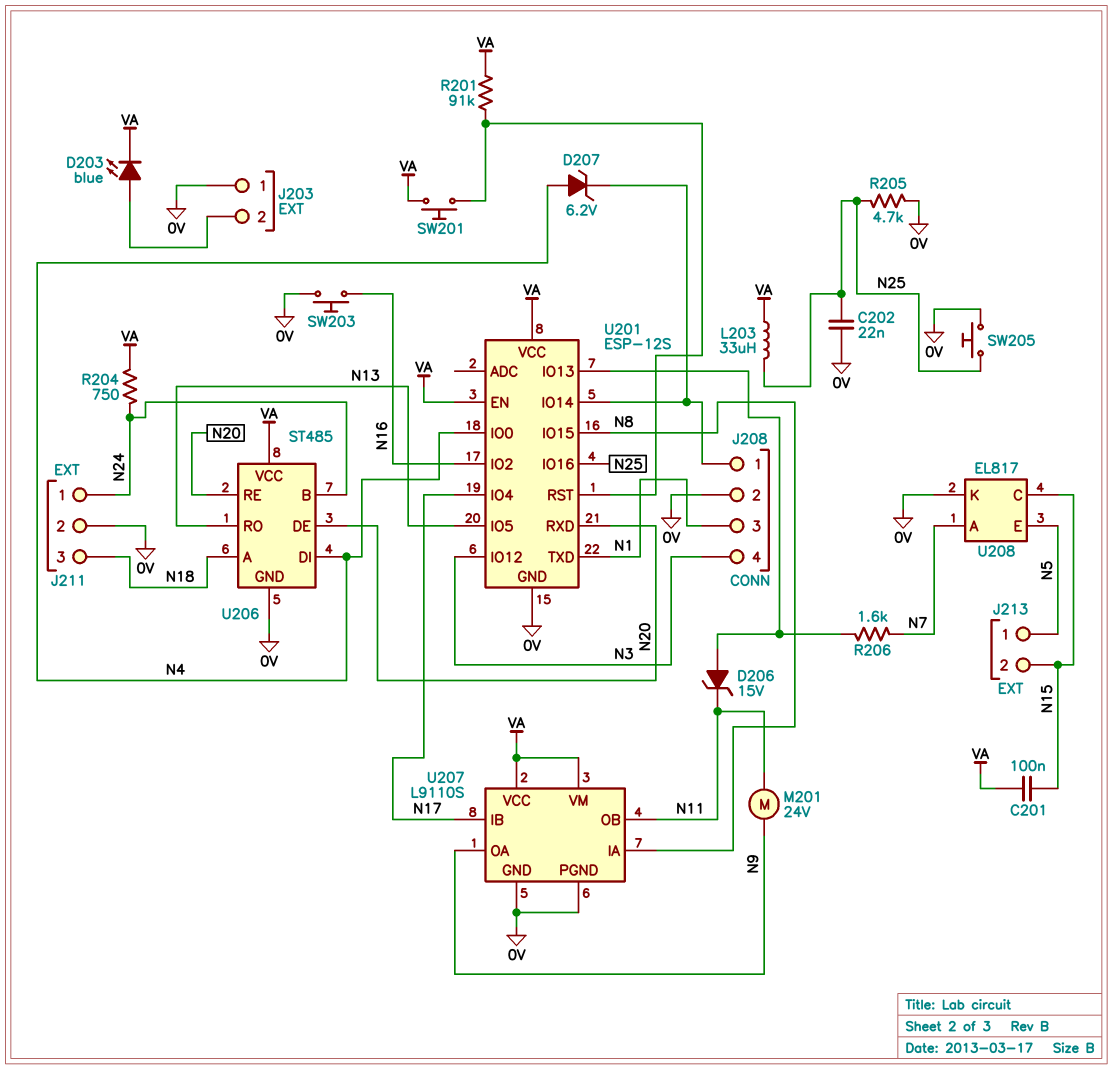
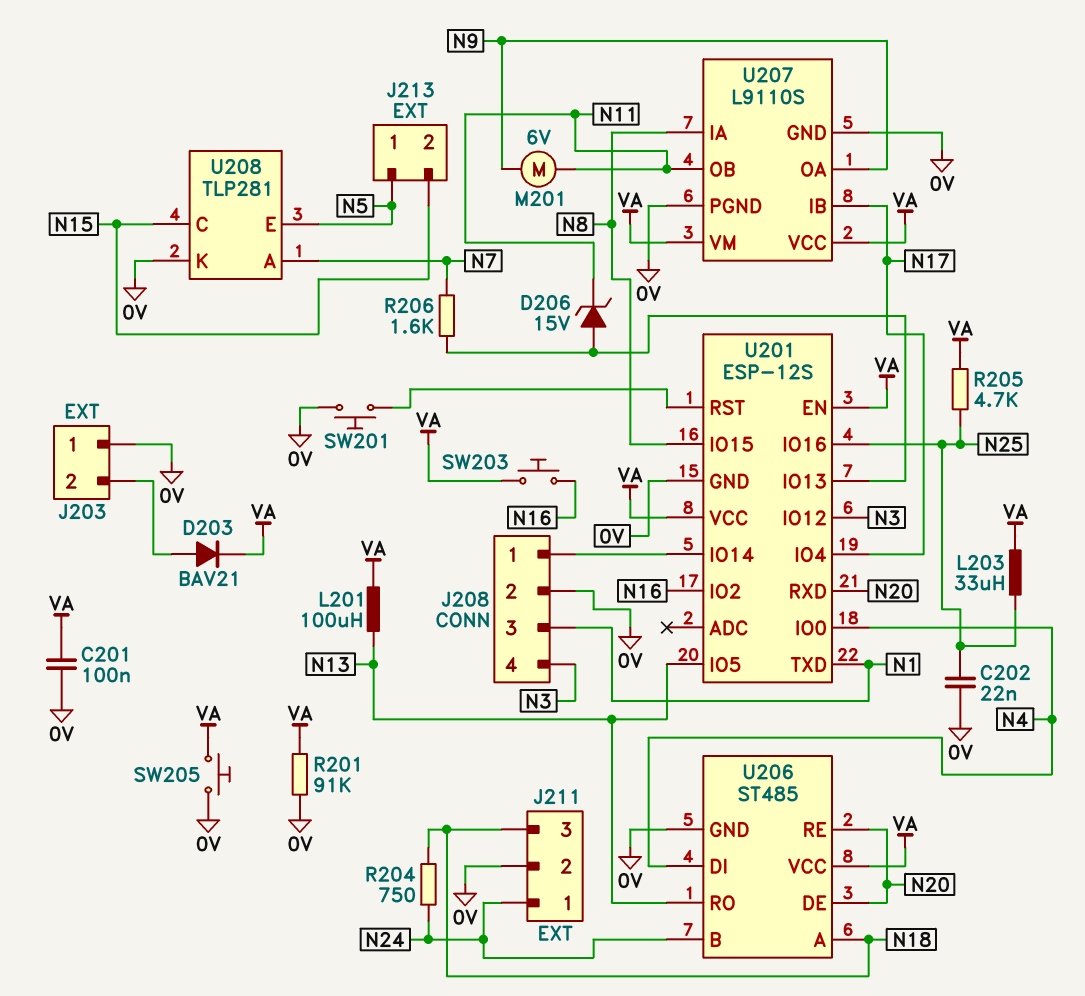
C201: 100nF (N15, VA) -> 100nF (0V, VA)
D203: LED blue (A J203/2, K VA) -> diode BAV21 (A J203/2, K VA)
D207: zener 6.2V (A N4, K J208/1) -> none
L201: none -> 100uH (N13, VA)
M201: motor 24V (N9, N11) -> motor 6V (N9, N11)
R201: 91k (U201/RST, VA) -> 91k (0V, VA)
R204: 750 (N24, VA) -> 750 (N18, N24)
R205: 4.7k (0V, N25) -> 4.7k (N25, VA)
SW201: button (U201/RST, VA) -> button (0V, U201/RST)
SW203: button (0V, N16) -> button (N16, VA)
SW205: button (0V, N25) -> button (0V, VA)
U208: EL817 -> TLP281

